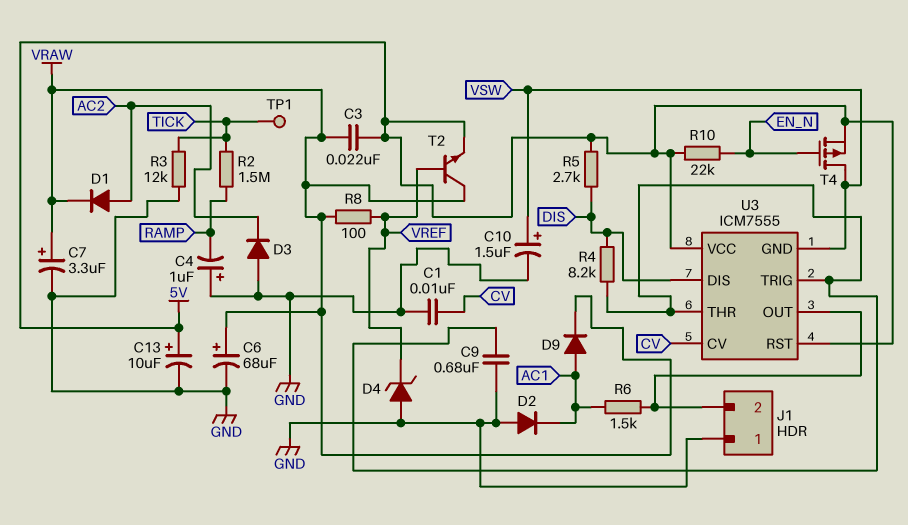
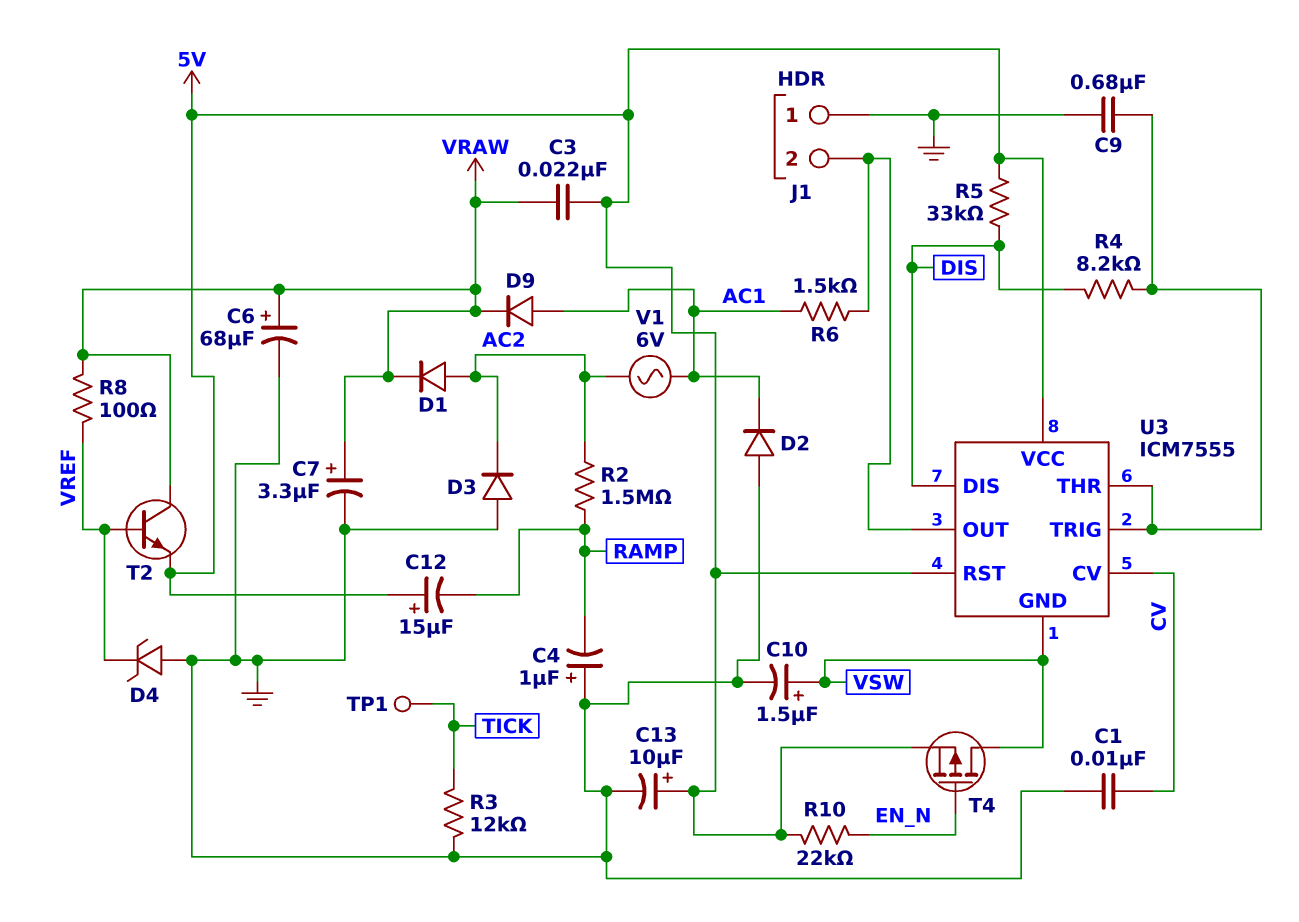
C12: none -> 15uF (plus 5V, minus RAMP)
R2: 1.5M (RAMP, TICK) -> 1.5M (AC2, RAMP)
R5: 2.7k (5V, DIS) -> 33k (5V, DIS)
V1: none -> AC 6V (AC1, AC2)

